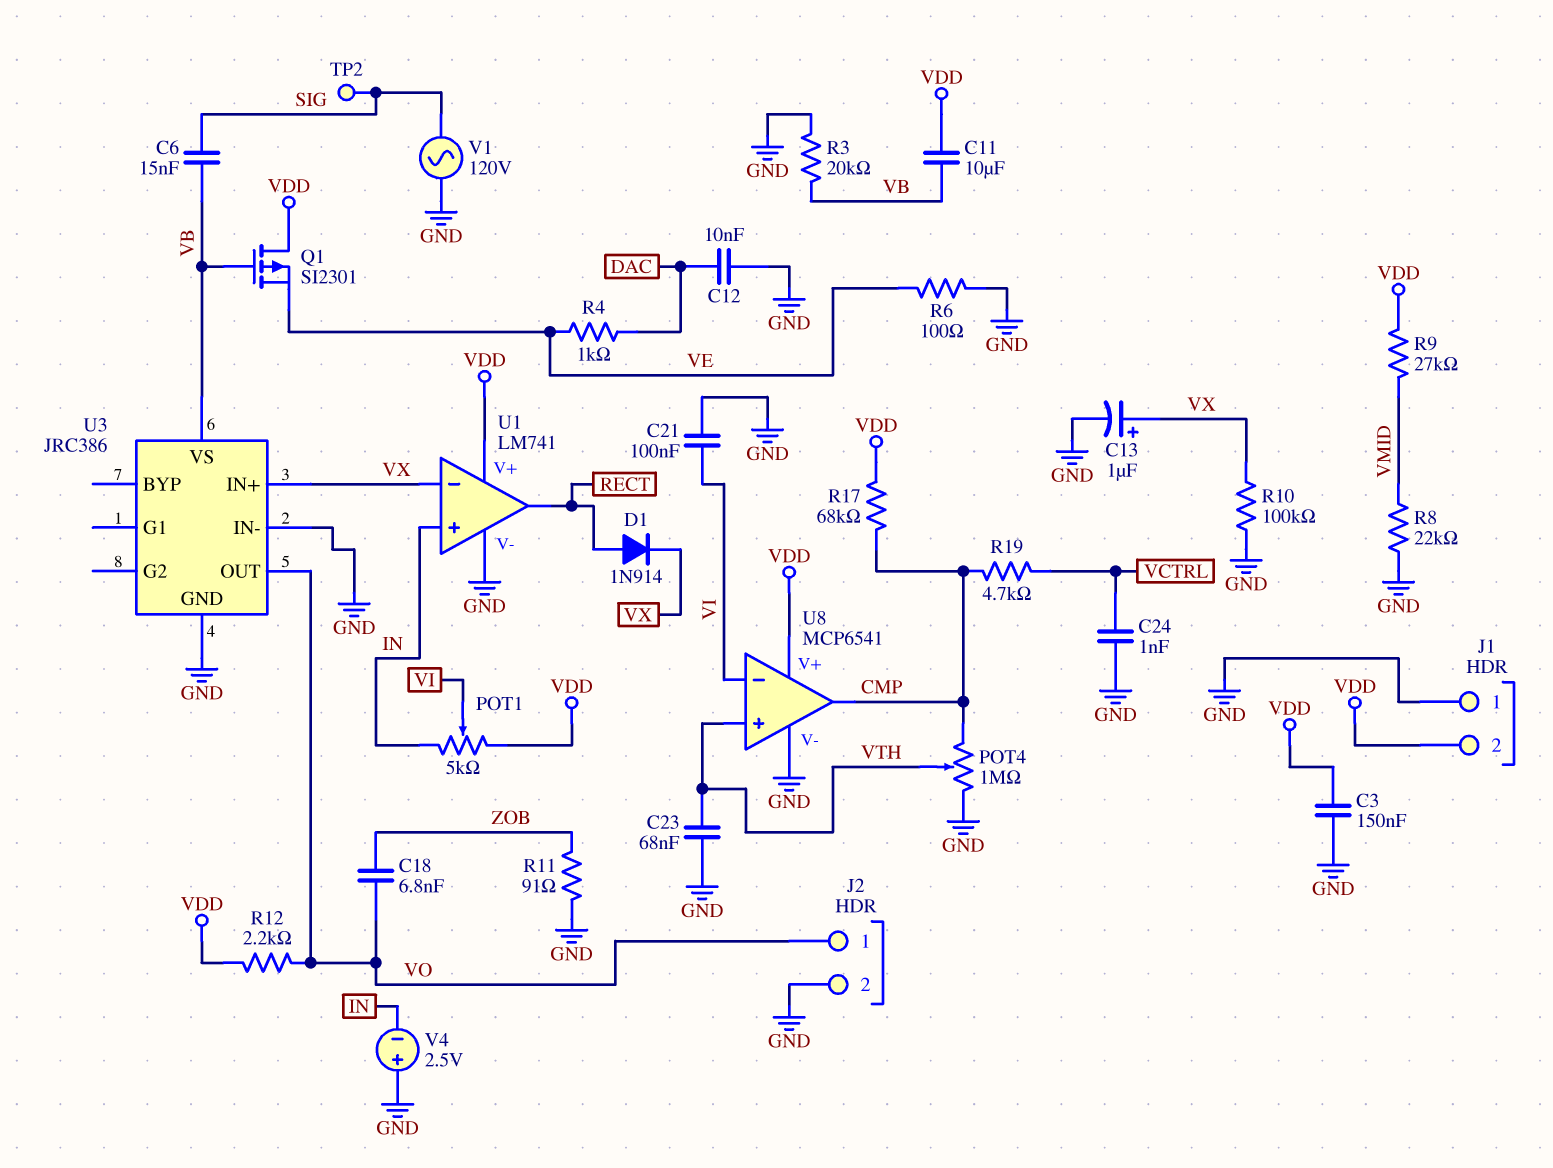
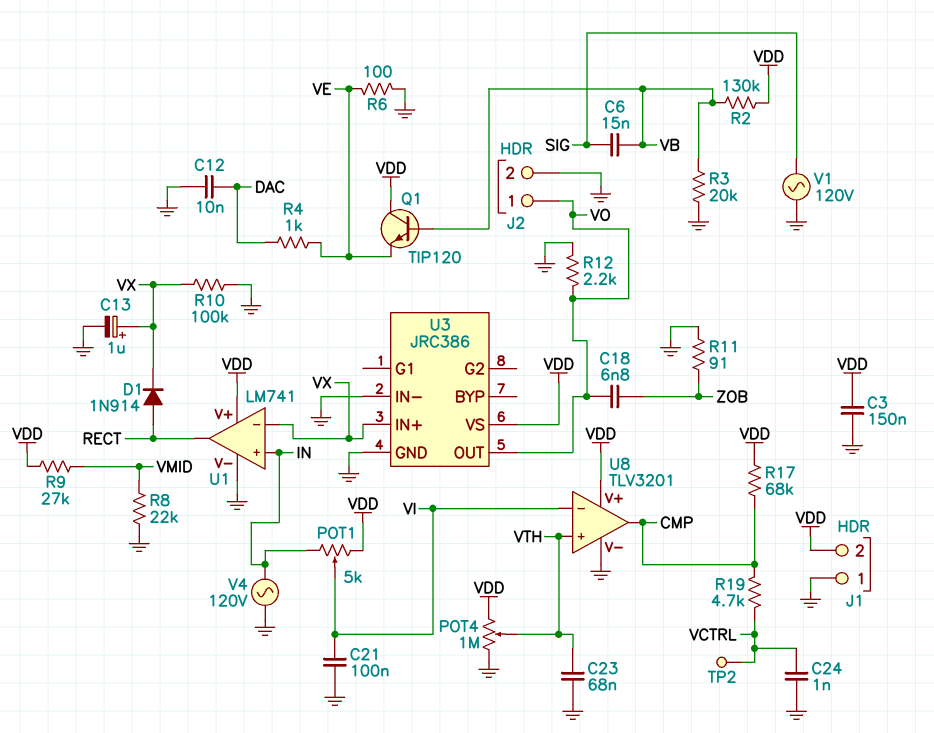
C11: 10uF (VB, VDD) -> none
POT4: 1M (CMP, GND, wiper VTH) -> 1M (GND, VDD, wiper VTH)
Q1: PMOS SI2301 (G VB, D VDD, S VE) -> NPN TIP120 (B VB, C VDD, E VE)
R2: none -> 130k (VB, VDD)
R12: 2.2k (VDD, VO) -> 2.2k (GND, VO)
TP2: test point (SIG) -> test point (VCTRL)
U3 pin VS: VB -> VDD
U8: MCP6541 -> TLV3201
V4: 2.5V (plus GND, minus IN) -> AC 120V (GND, IN)

